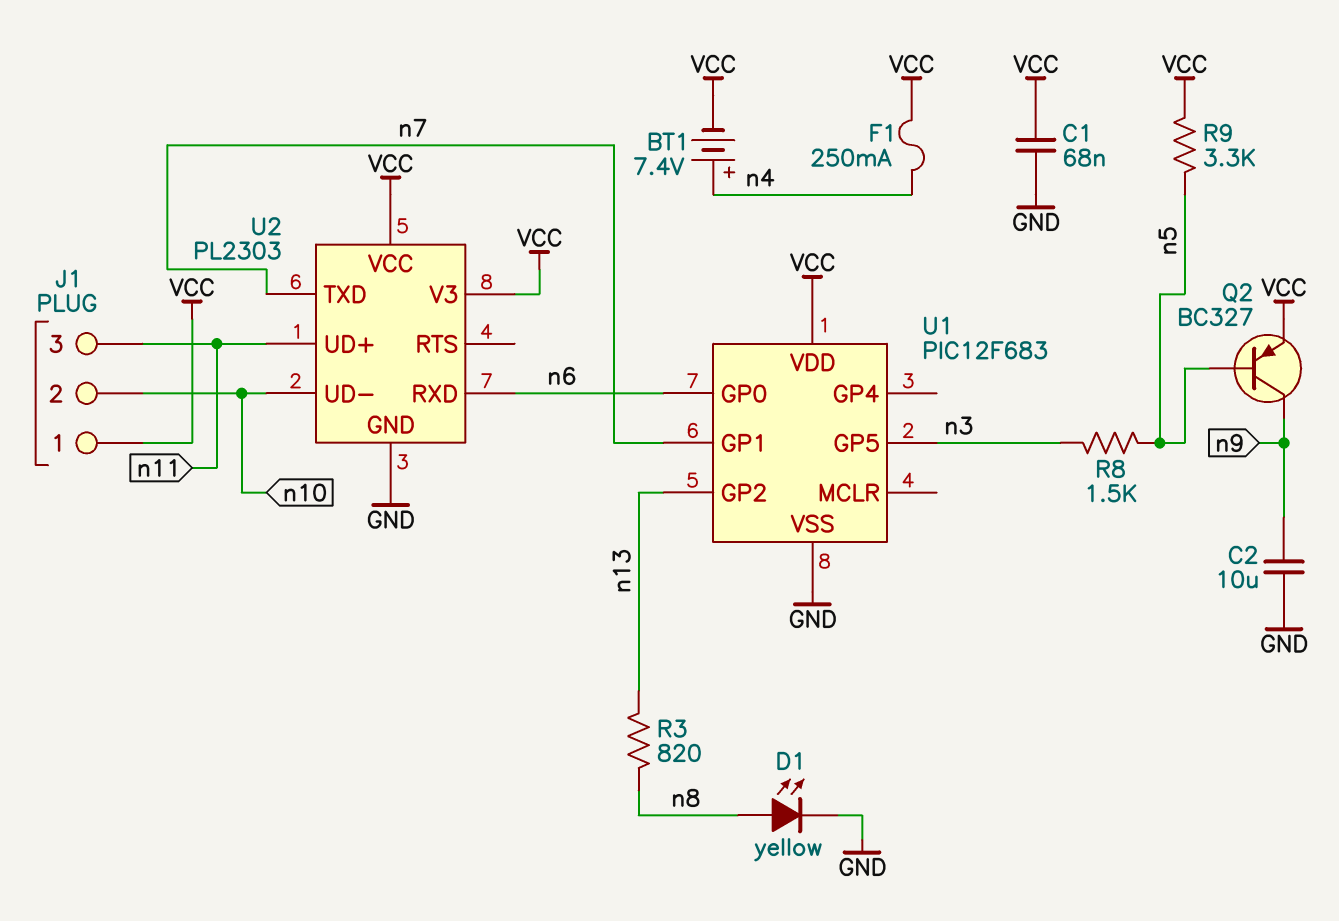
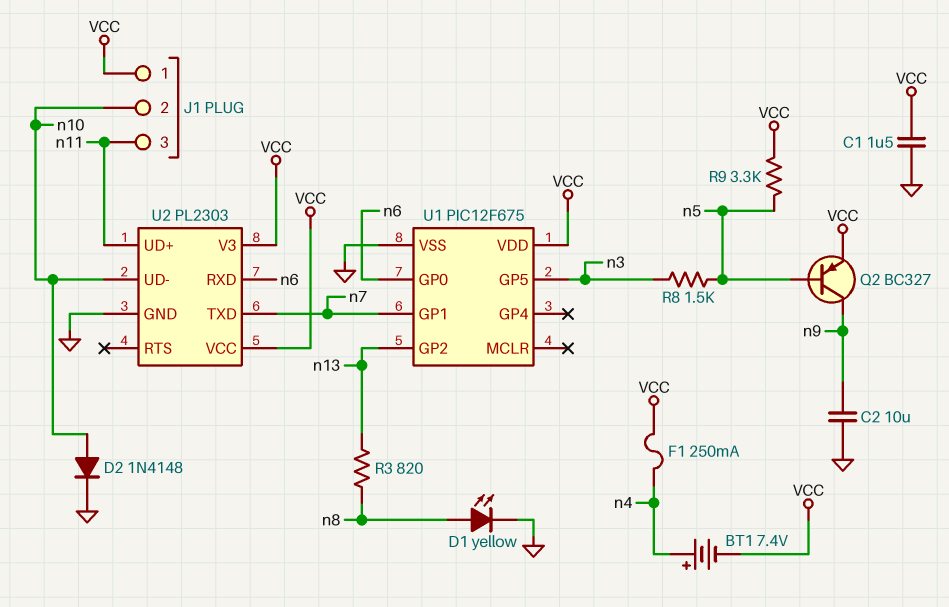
C1: 68nF (GND, VCC) -> 1.5uF (GND, VCC)
D2: none -> diode 1N4148 (A n10, K GND)
U1: PIC12F683 -> PIC12F675

